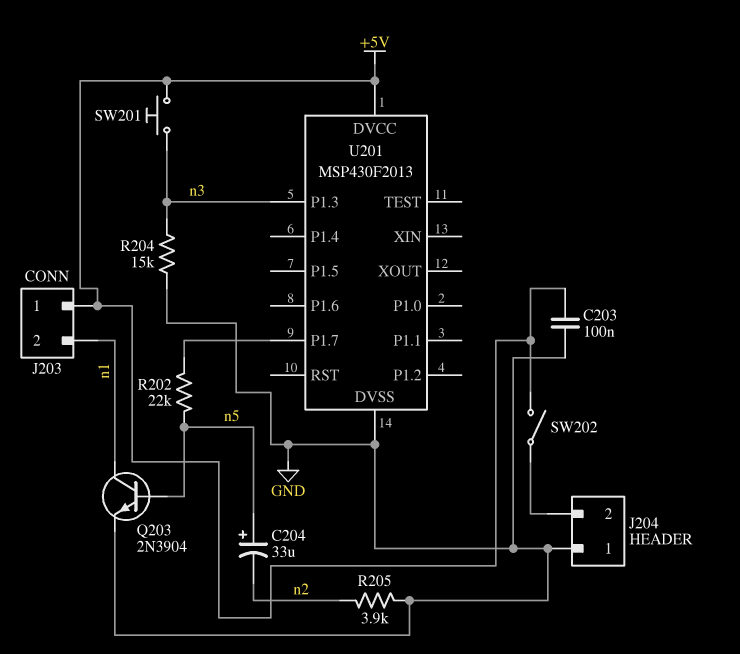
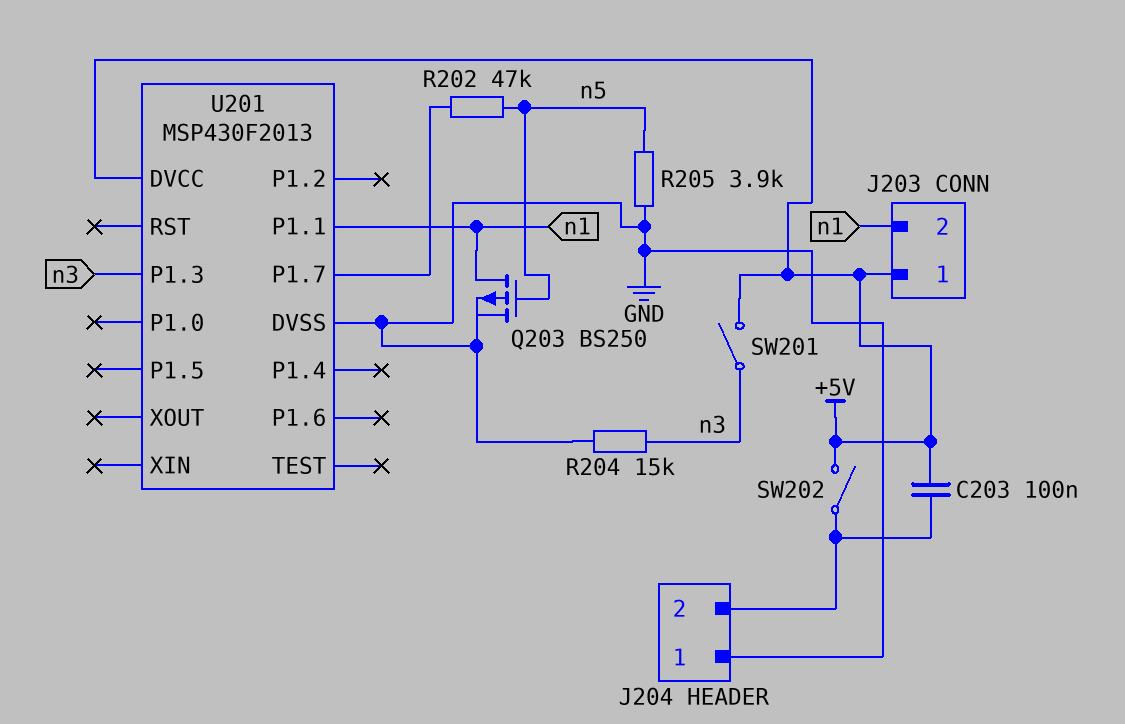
C203: 100nF (+5V, GND) -> 100nF (+5V, J204/2)
C204: 33uF (plus n5, minus n2) -> none
Q203: NPN 2N3904 (B n5, C n1, E GND) -> PMOS BS250 (G n5, D n1, S GND)
R202: 22k (U201/P1.7, n5) -> 47k (U201/P1.7, n5)
R205: 3.9k (GND, n2) -> 3.9k (GND, n5)
SW201: button (+5V, n3) -> switch (+5V, n3)
U201 pin P1.1: none -> n1

